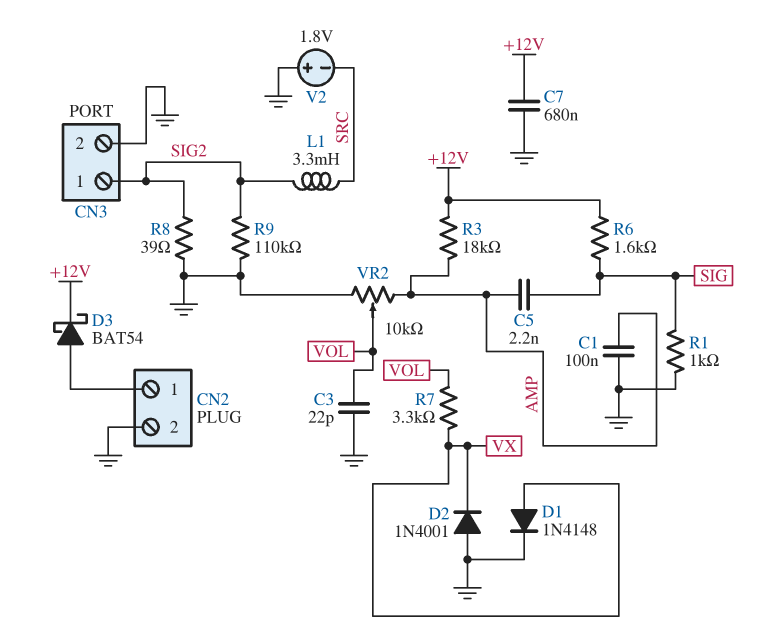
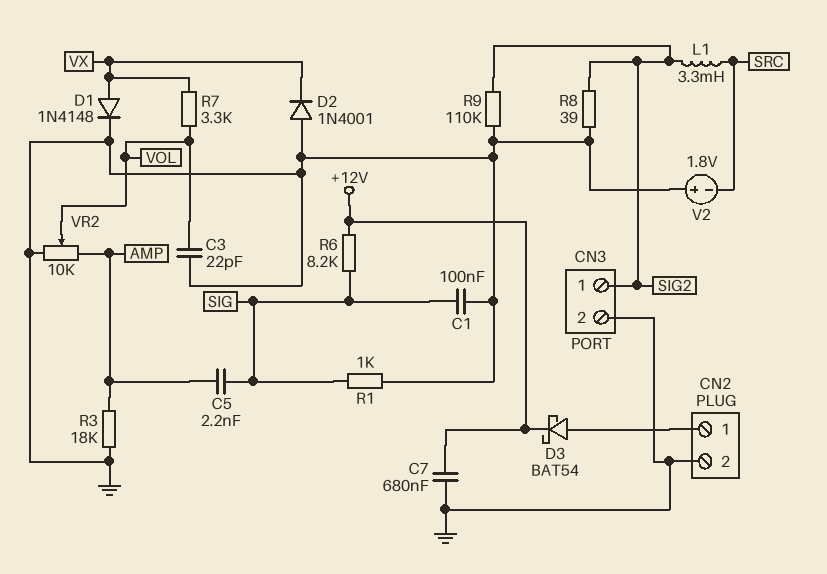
C1: 100nF (AMP, GND) -> 100nF (GND, SIG)
R3: 18k (+12V, AMP) -> 18k (AMP, GND)
R6: 1.6k (+12V, SIG) -> 8.2k (+12V, SIG)

